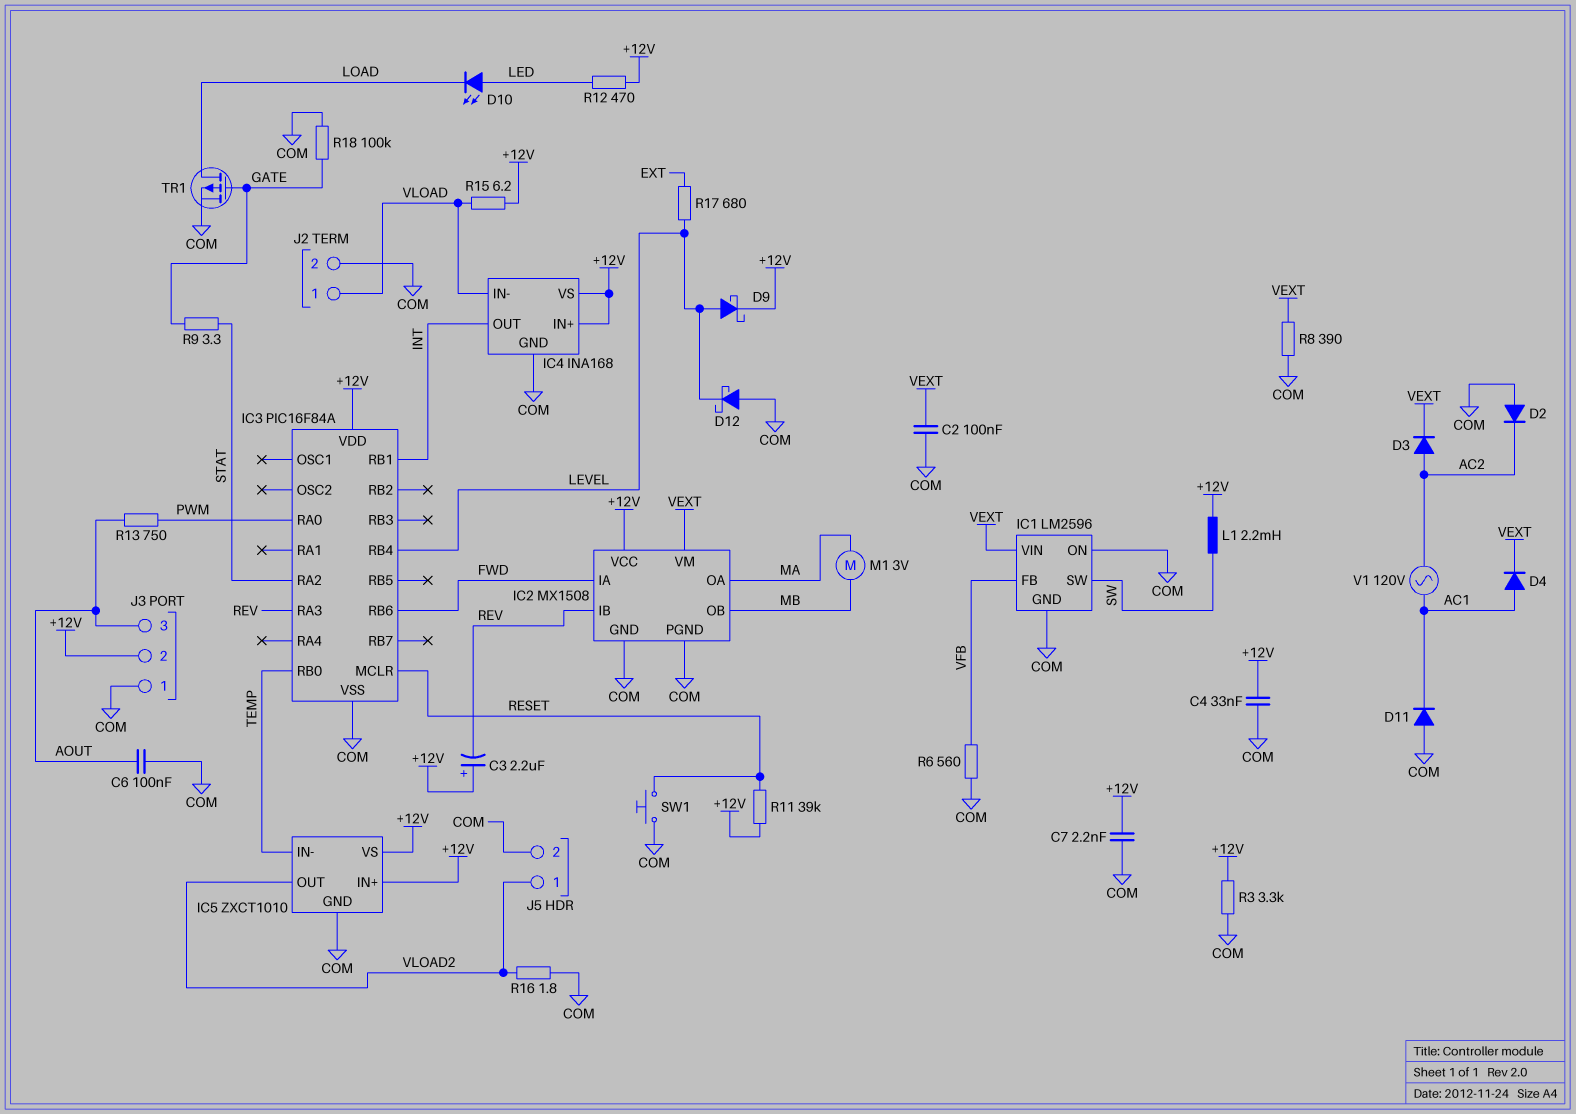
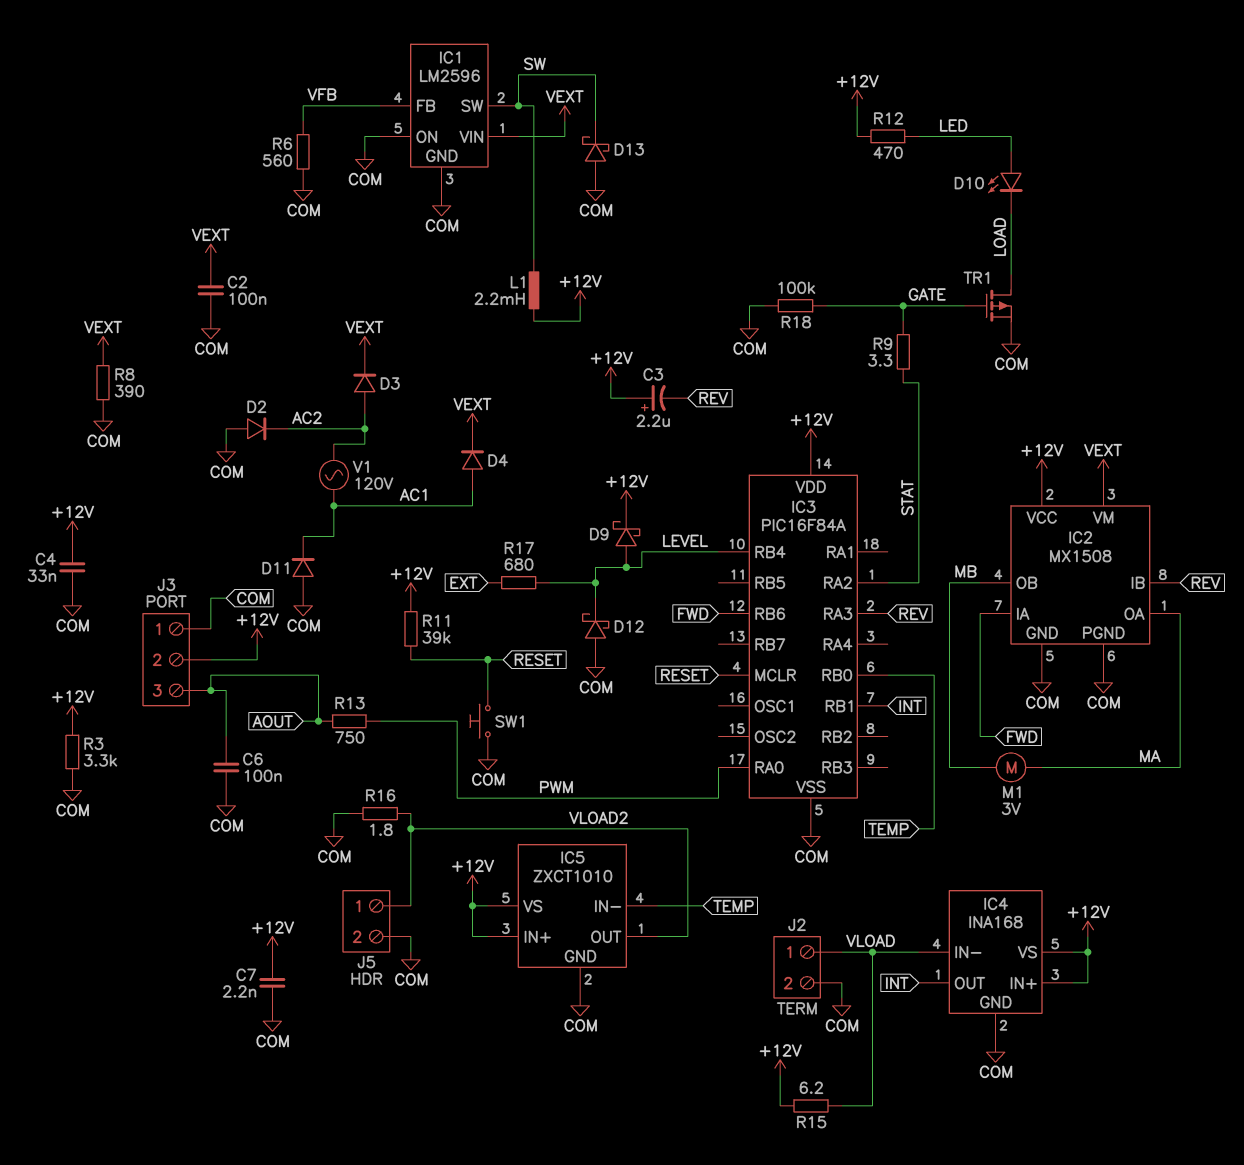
D13: none -> schottky (A COM, K SW)

